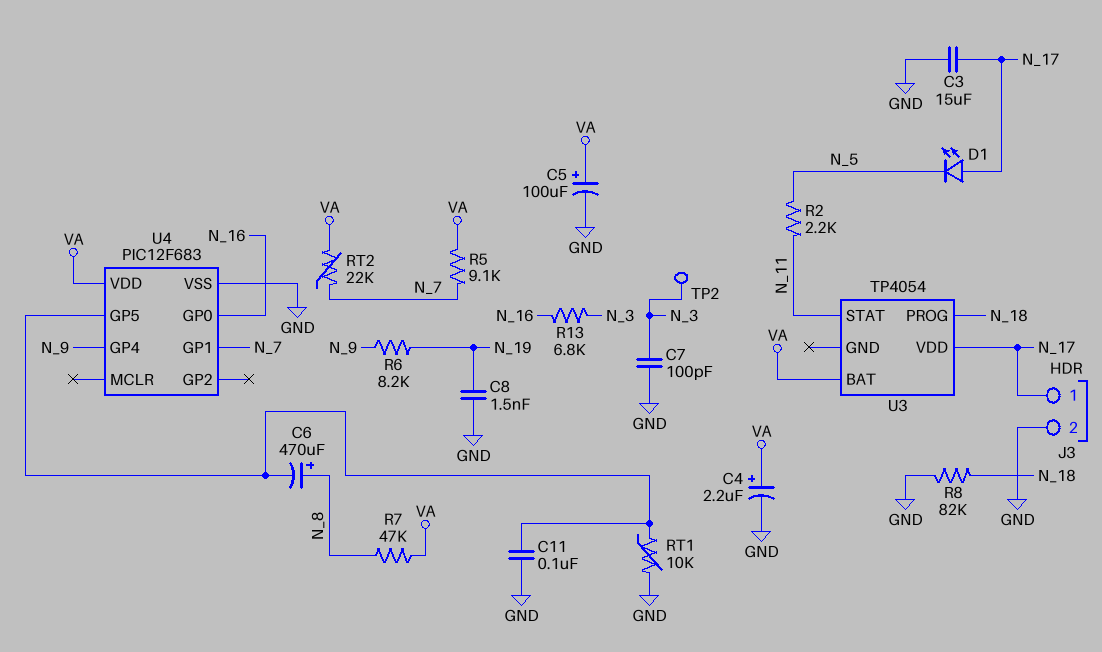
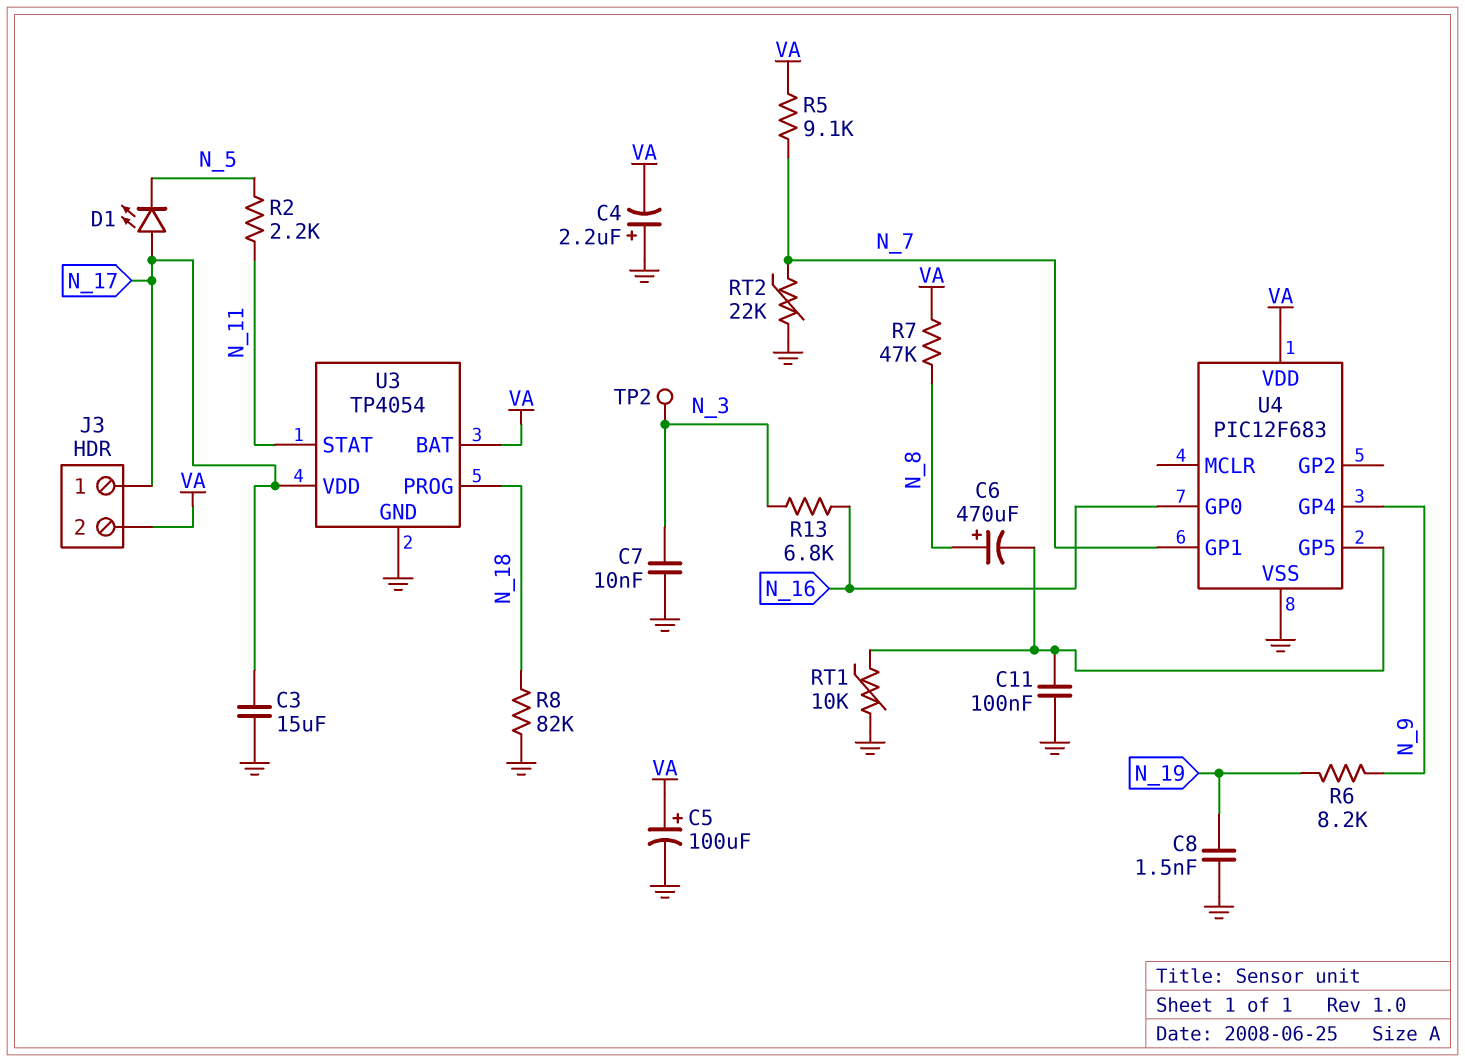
C4: 2.2uF (plus VA, minus GND) -> 2.2uF (plus GND, minus VA)
C7: 100pF (GND, N_3) -> 10nF (GND, N_3)
J3 pin 2: GND -> VA
RT2: 22k (N_7, VA) -> 22k (GND, N_7)
U3 pin GND: none -> GND

